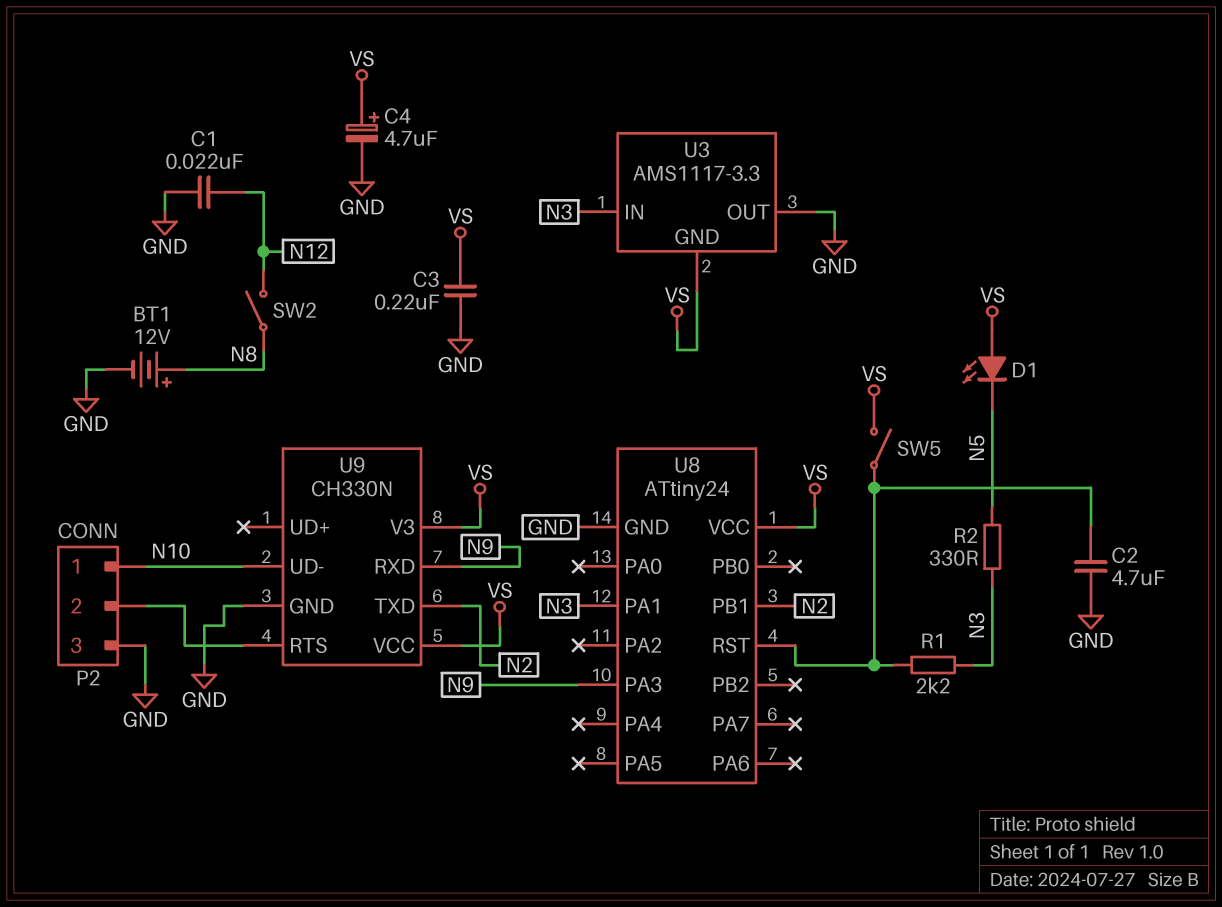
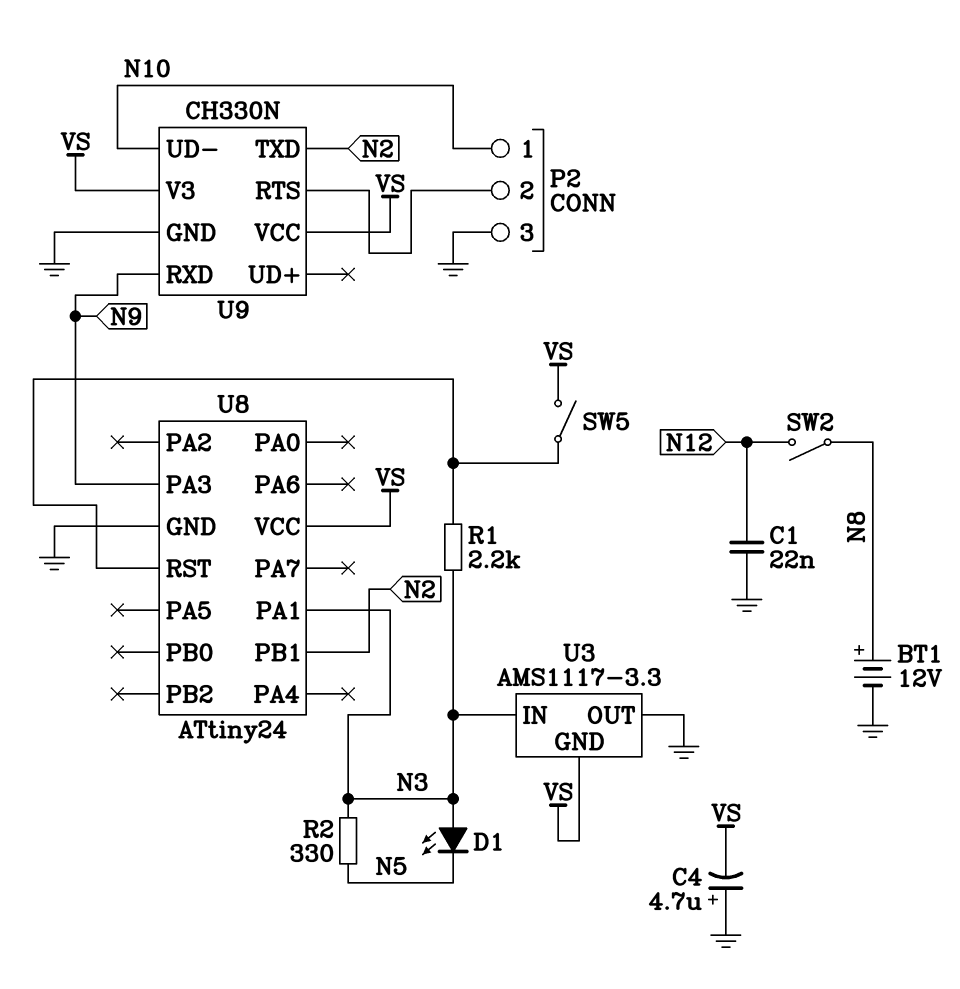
C2: 4.7uF (GND, U8/RST) -> none
C3: 220nF (GND, VS) -> none
C4: 4.7uF (plus VS, minus GND) -> 4.7uF (plus GND, minus VS)
D1: LED (A VS, K N5) -> LED (A N3, K N5)

